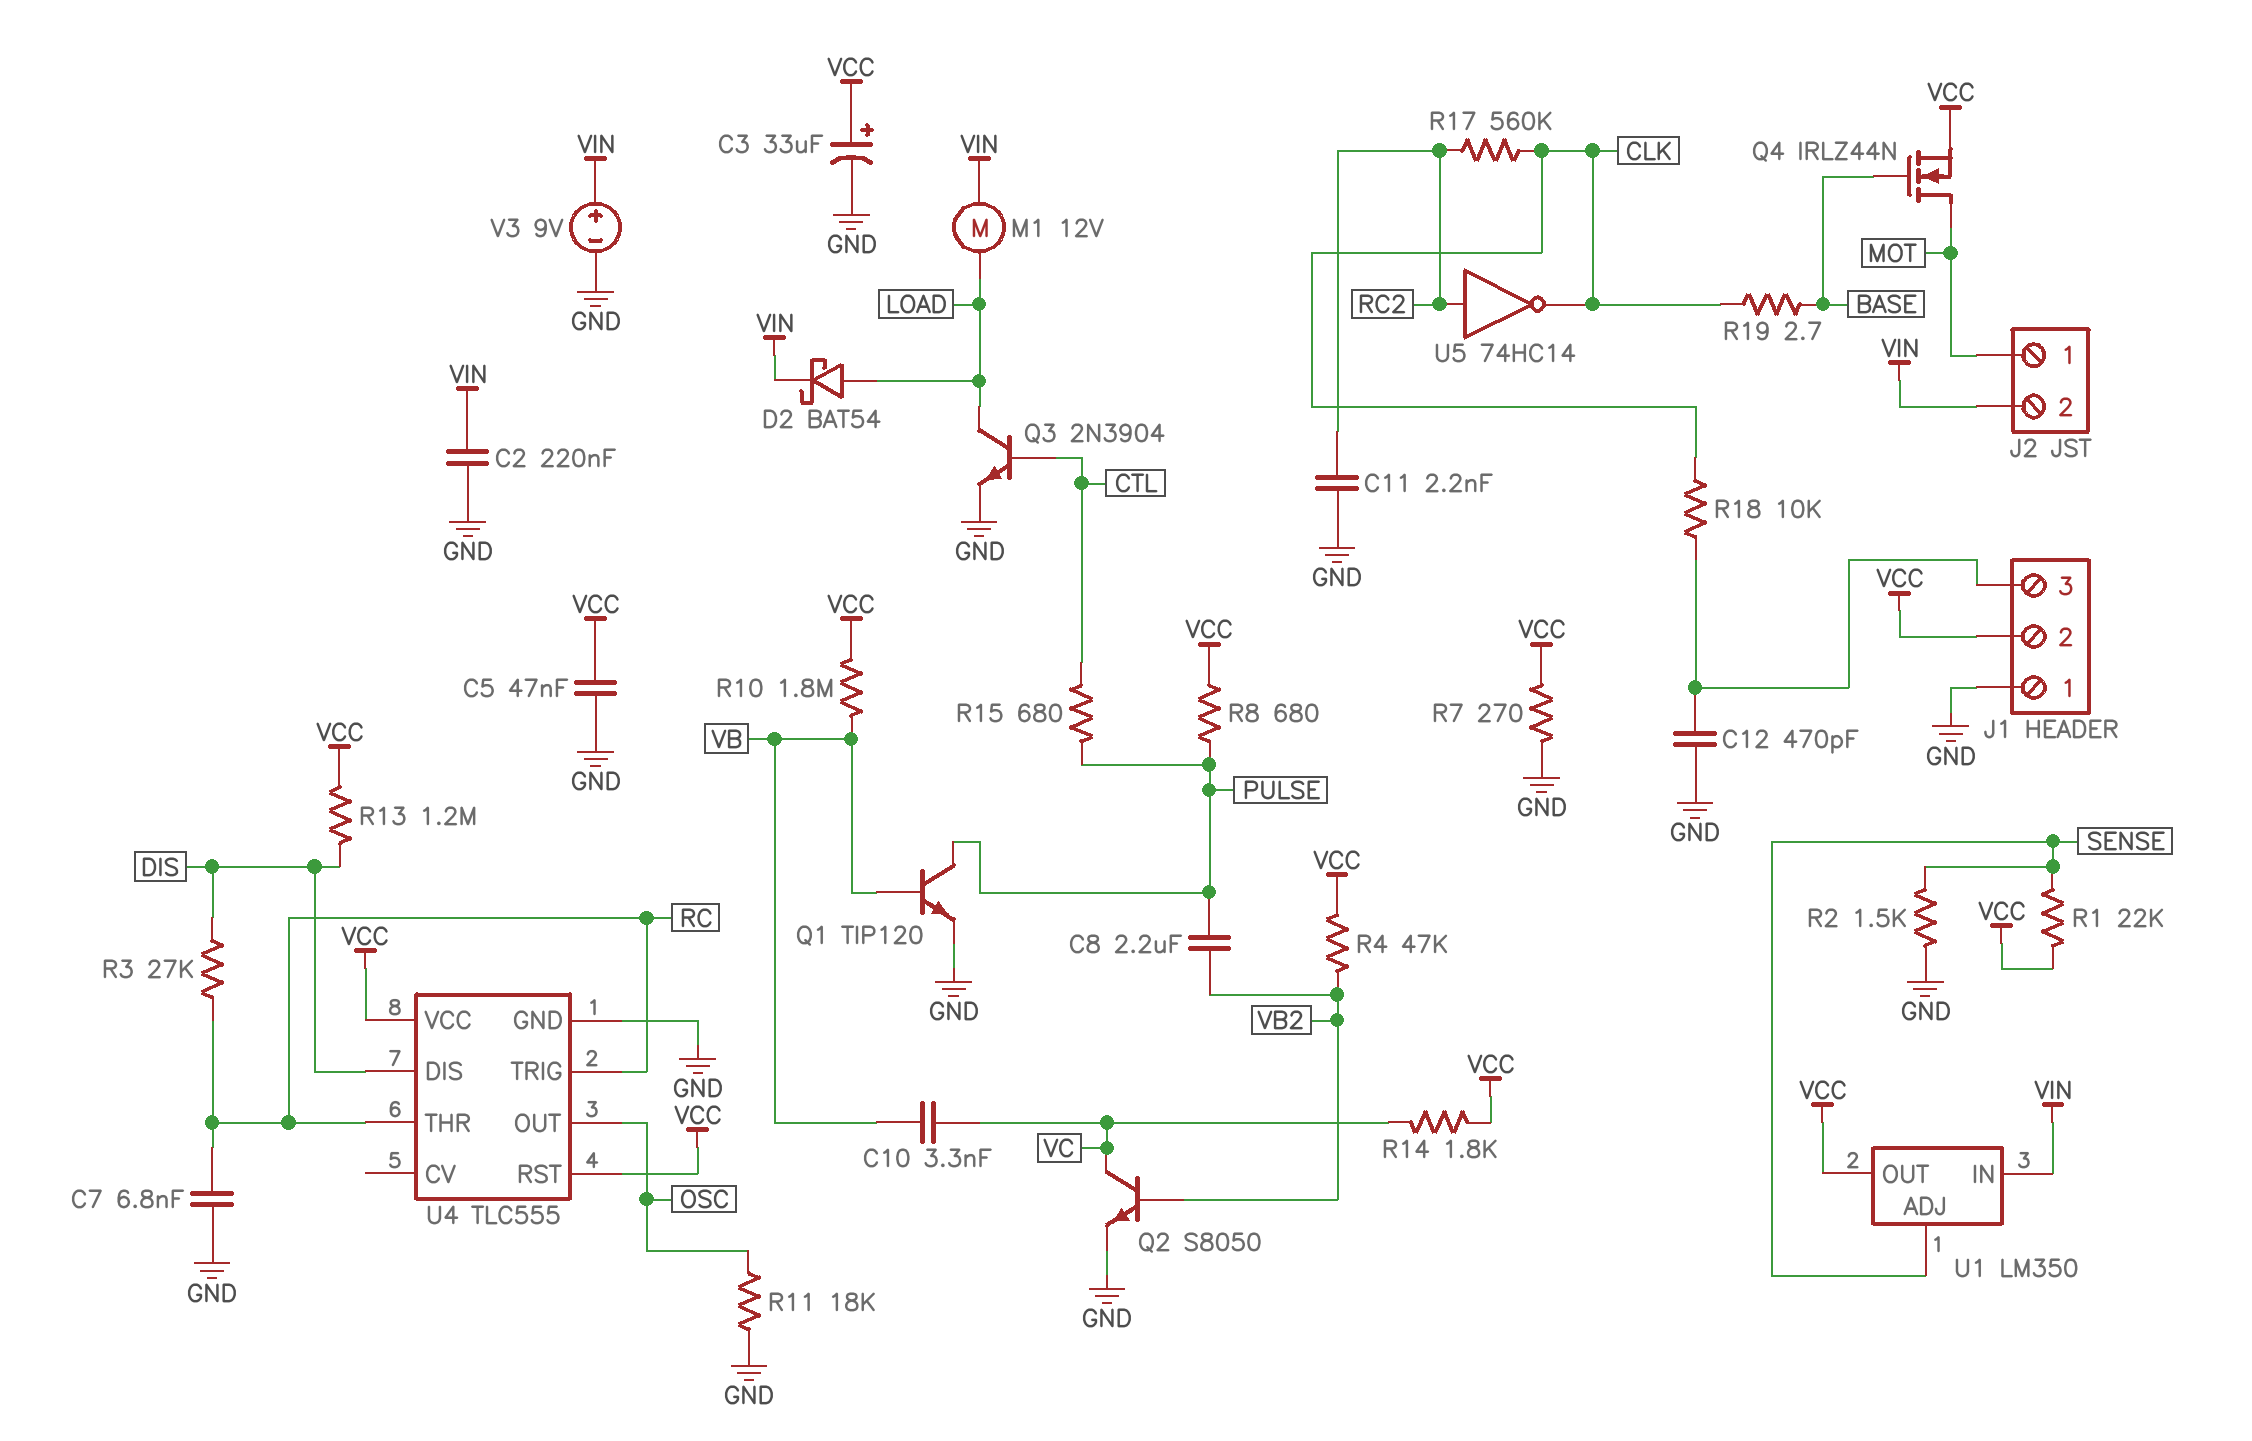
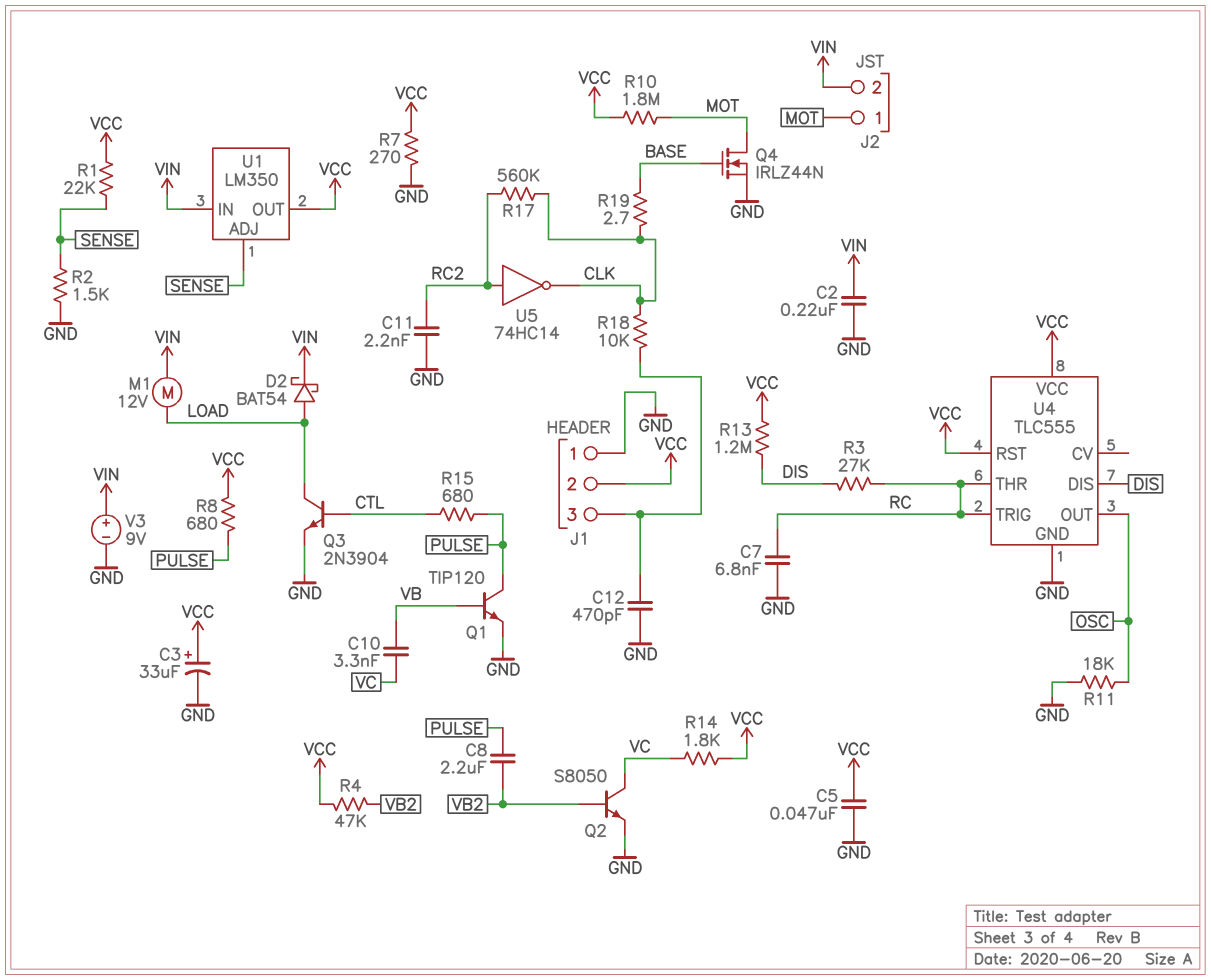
Q4: NMOS IRLZ44N (G BASE, D MOT, S VCC) -> NMOS IRLZ44N (G BASE, D MOT, S GND)
R10: 1.8M (VB, VCC) -> 1.8M (MOT, VCC)

